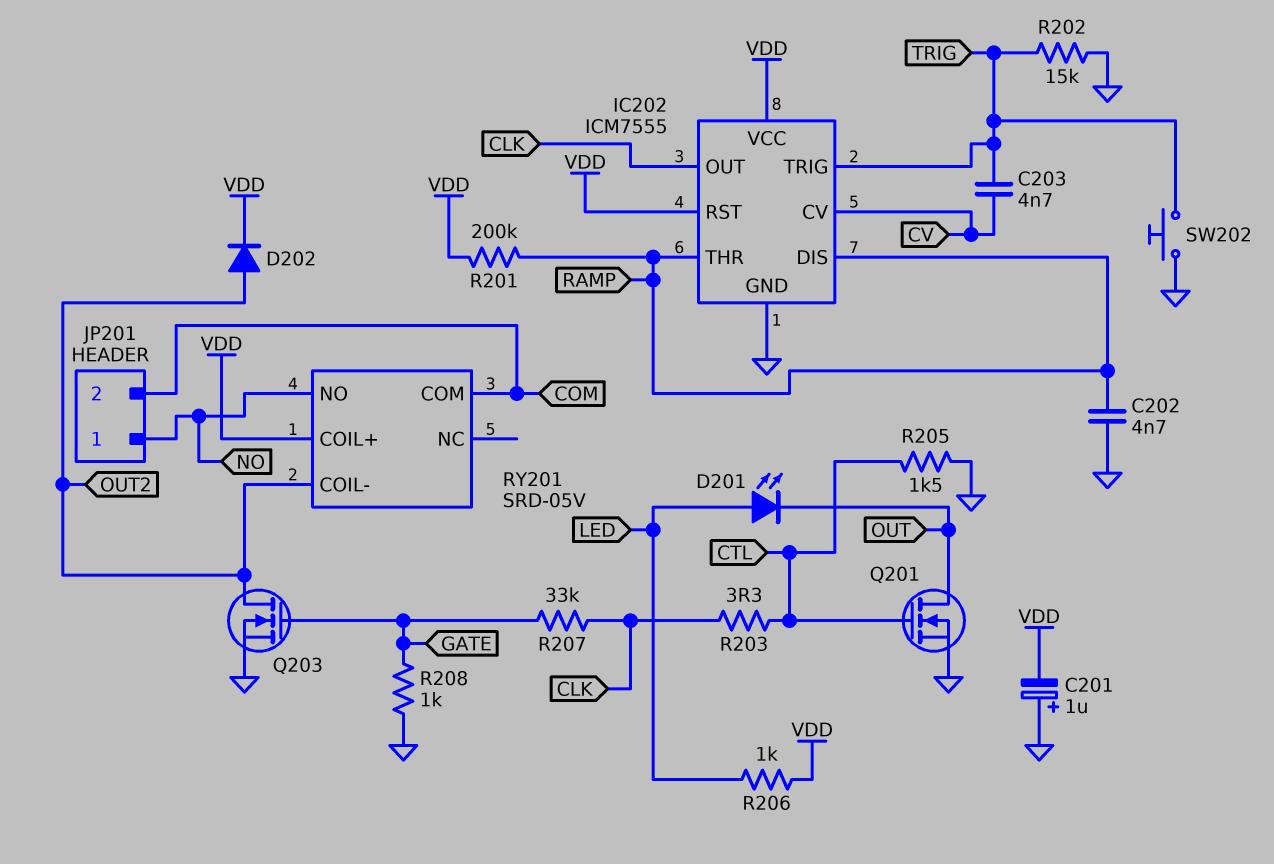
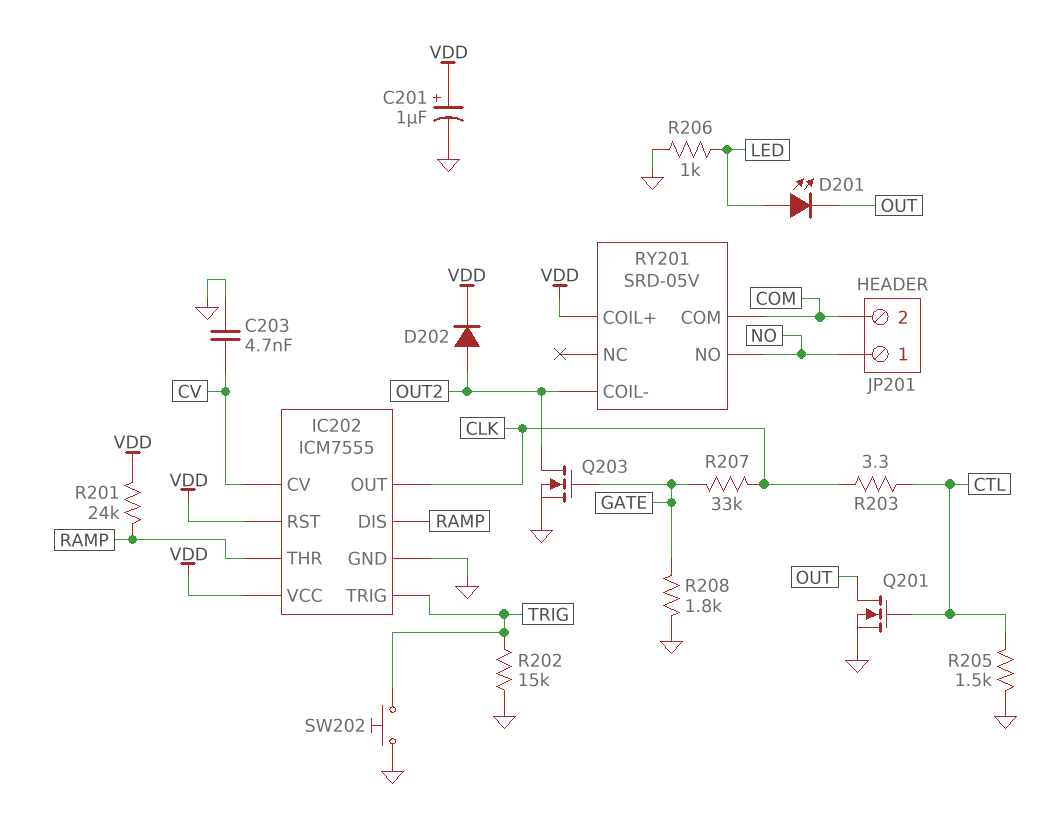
C201: 1uF (plus GND, minus VDD) -> 1uF (plus VDD, minus GND)
C202: 4.7nF (GND, RAMP) -> none
C203: 4.7nF (CV, TRIG) -> 4.7nF (CV, GND)
R201: 200k (RAMP, VDD) -> 24k (RAMP, VDD)
R206: 1k (LED, VDD) -> 1k (GND, LED)
R208: 1k (GATE, GND) -> 1.8k (GATE, GND)

